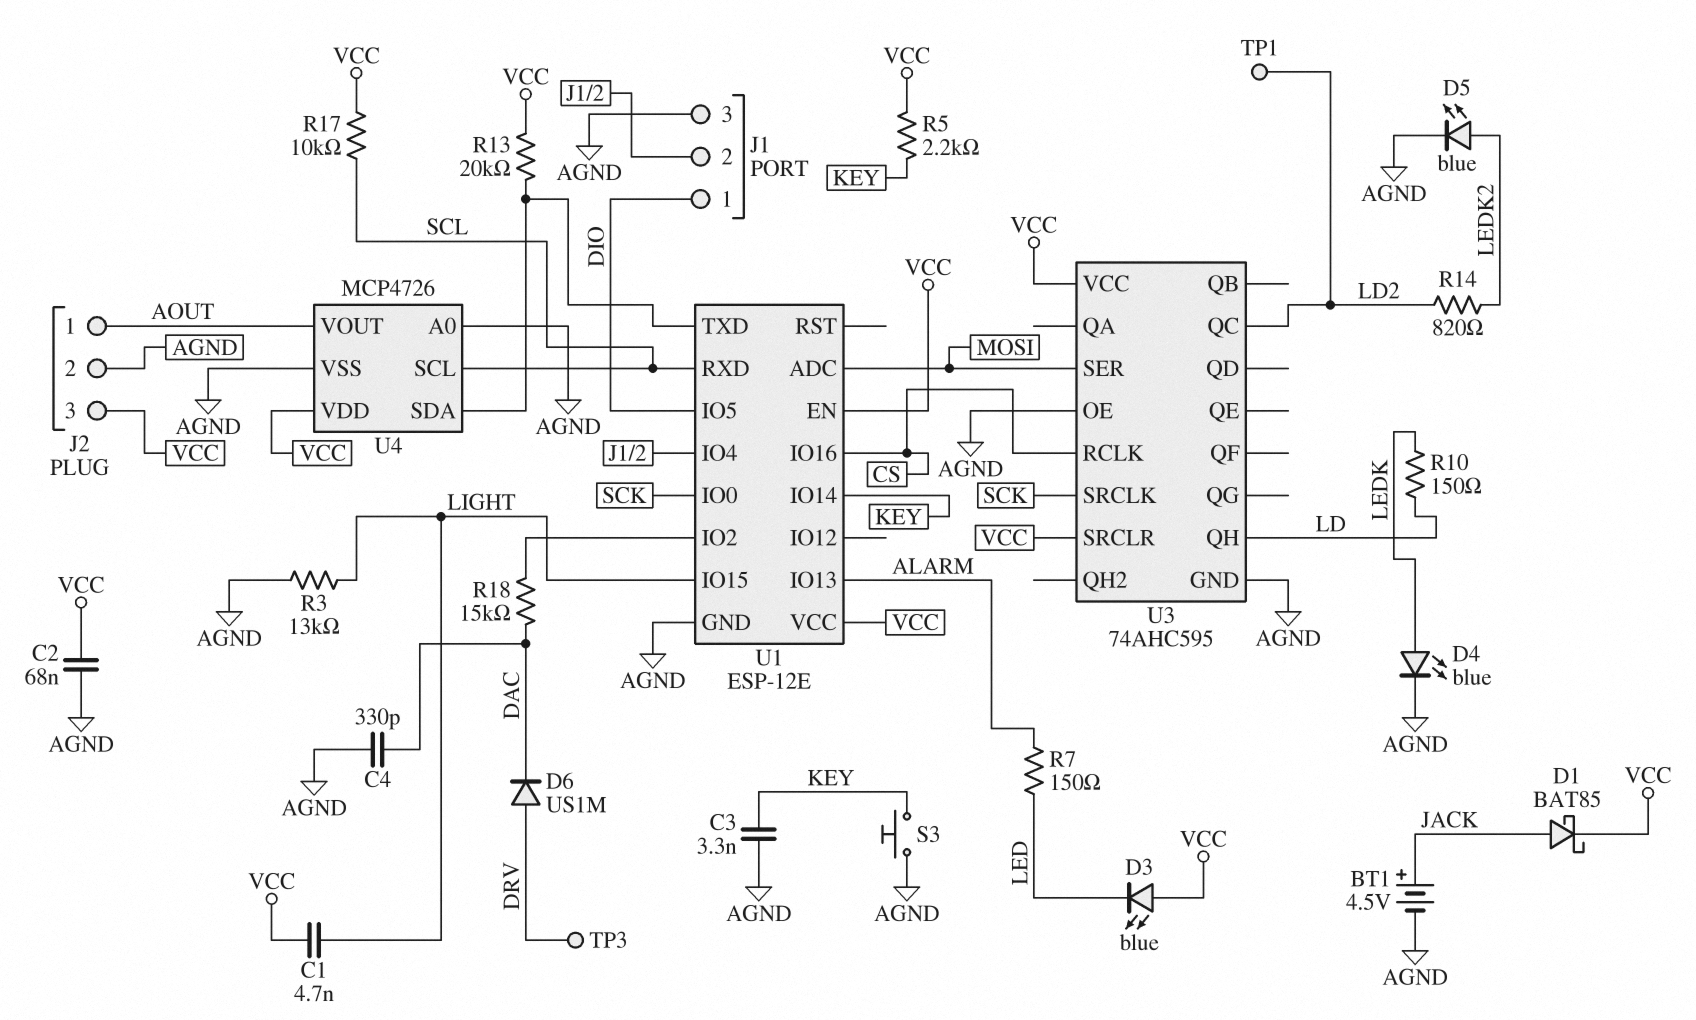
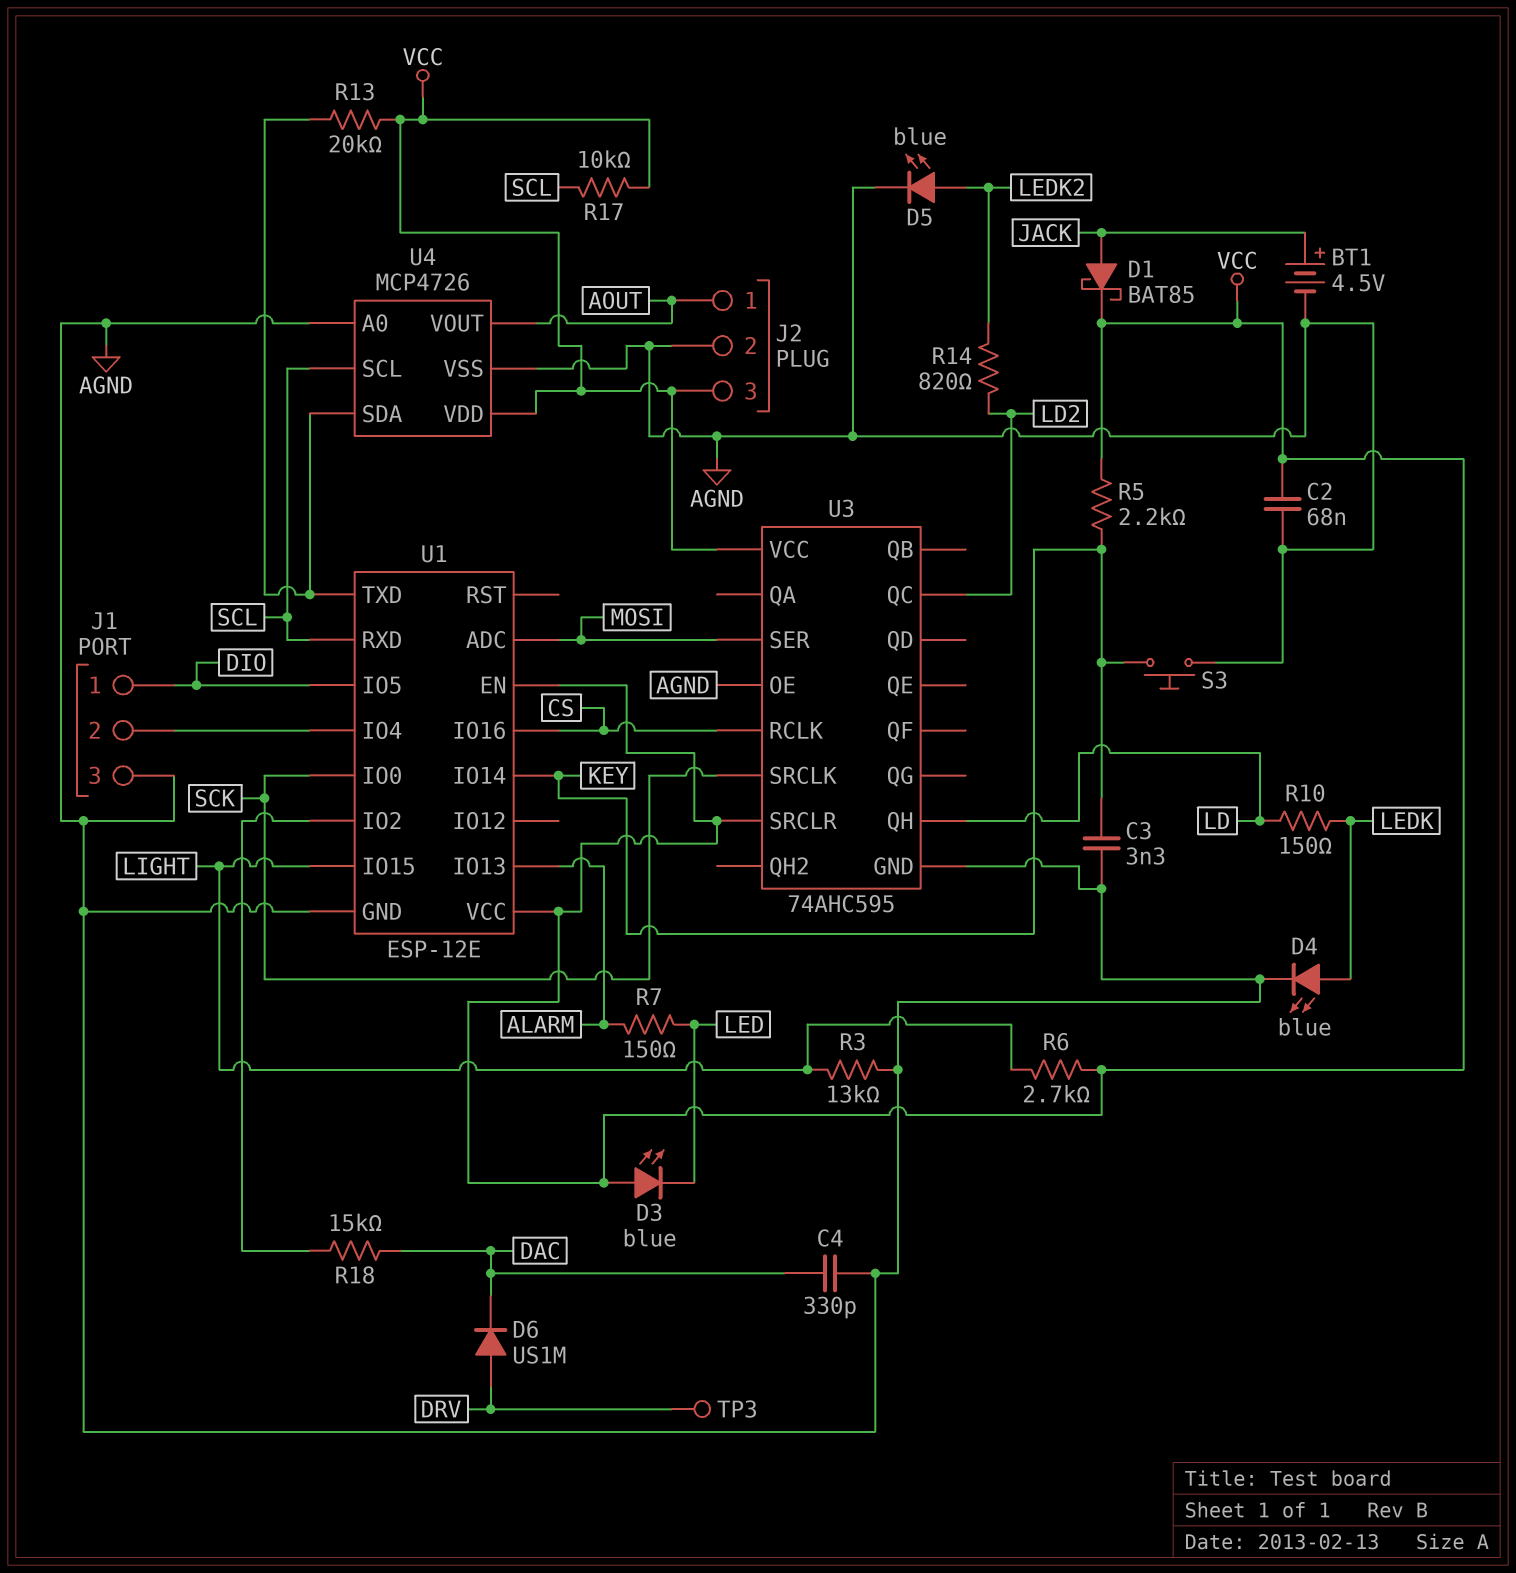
C1: 4.7nF (LIGHT, VCC) -> none
R6: none -> 2.7k (LIGHT, VCC)
TP1: test point (LD2) -> none

